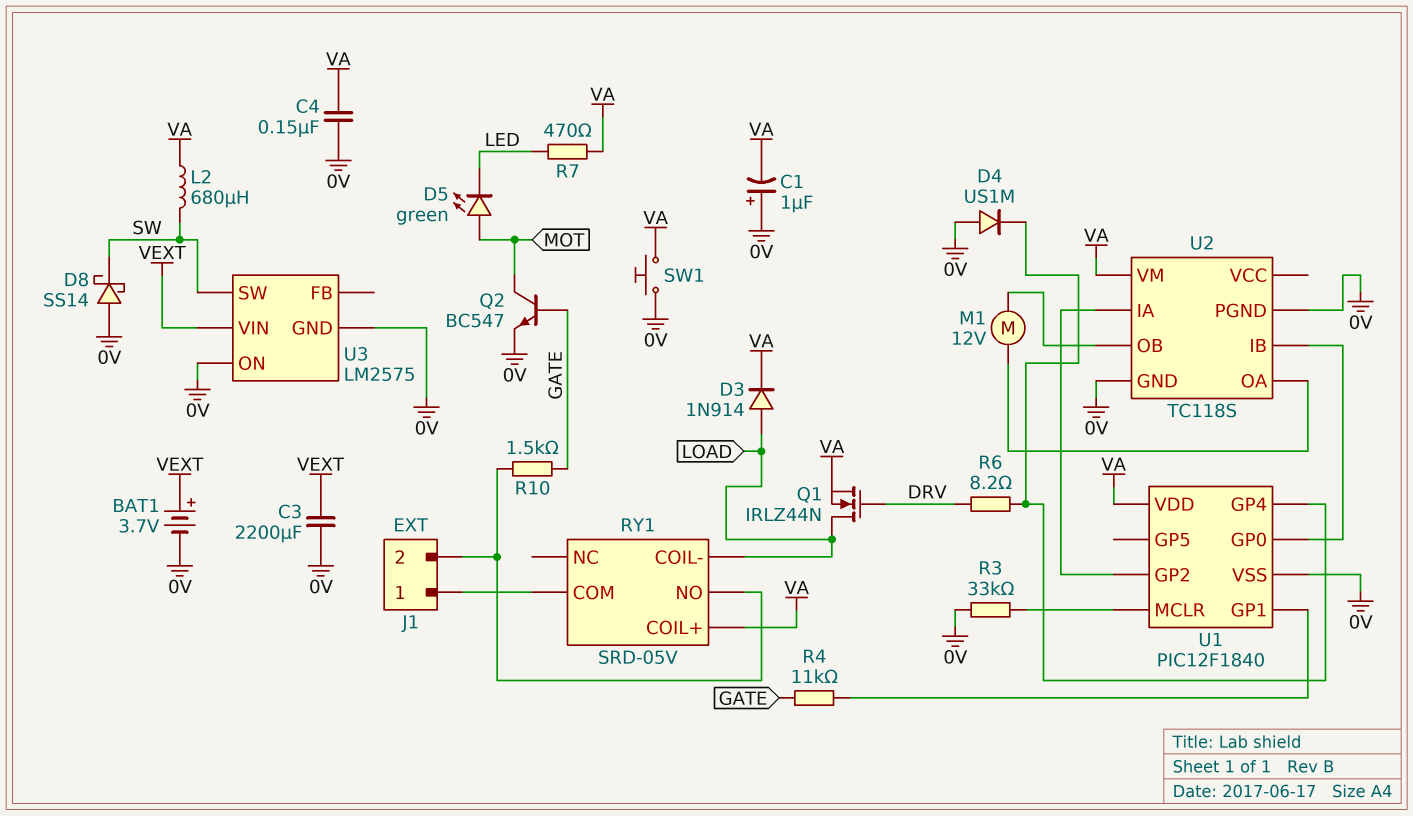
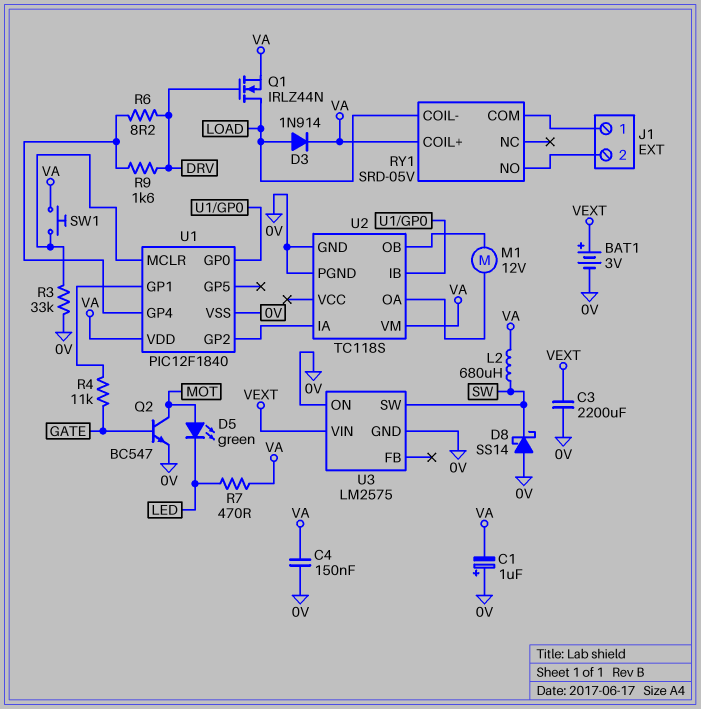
BAT1: 3.7V (plus VEXT, minus 0V) -> 3V (plus VEXT, minus 0V)
D4: diode US1M (A 0V, K U1/GP4) -> none
R9: none -> 1.6k (DRV, U1/GP4)
R10: 1.5k (GATE, J1/2) -> none
SW1: button (0V, VA) -> button (U1/MCLR, VA)

